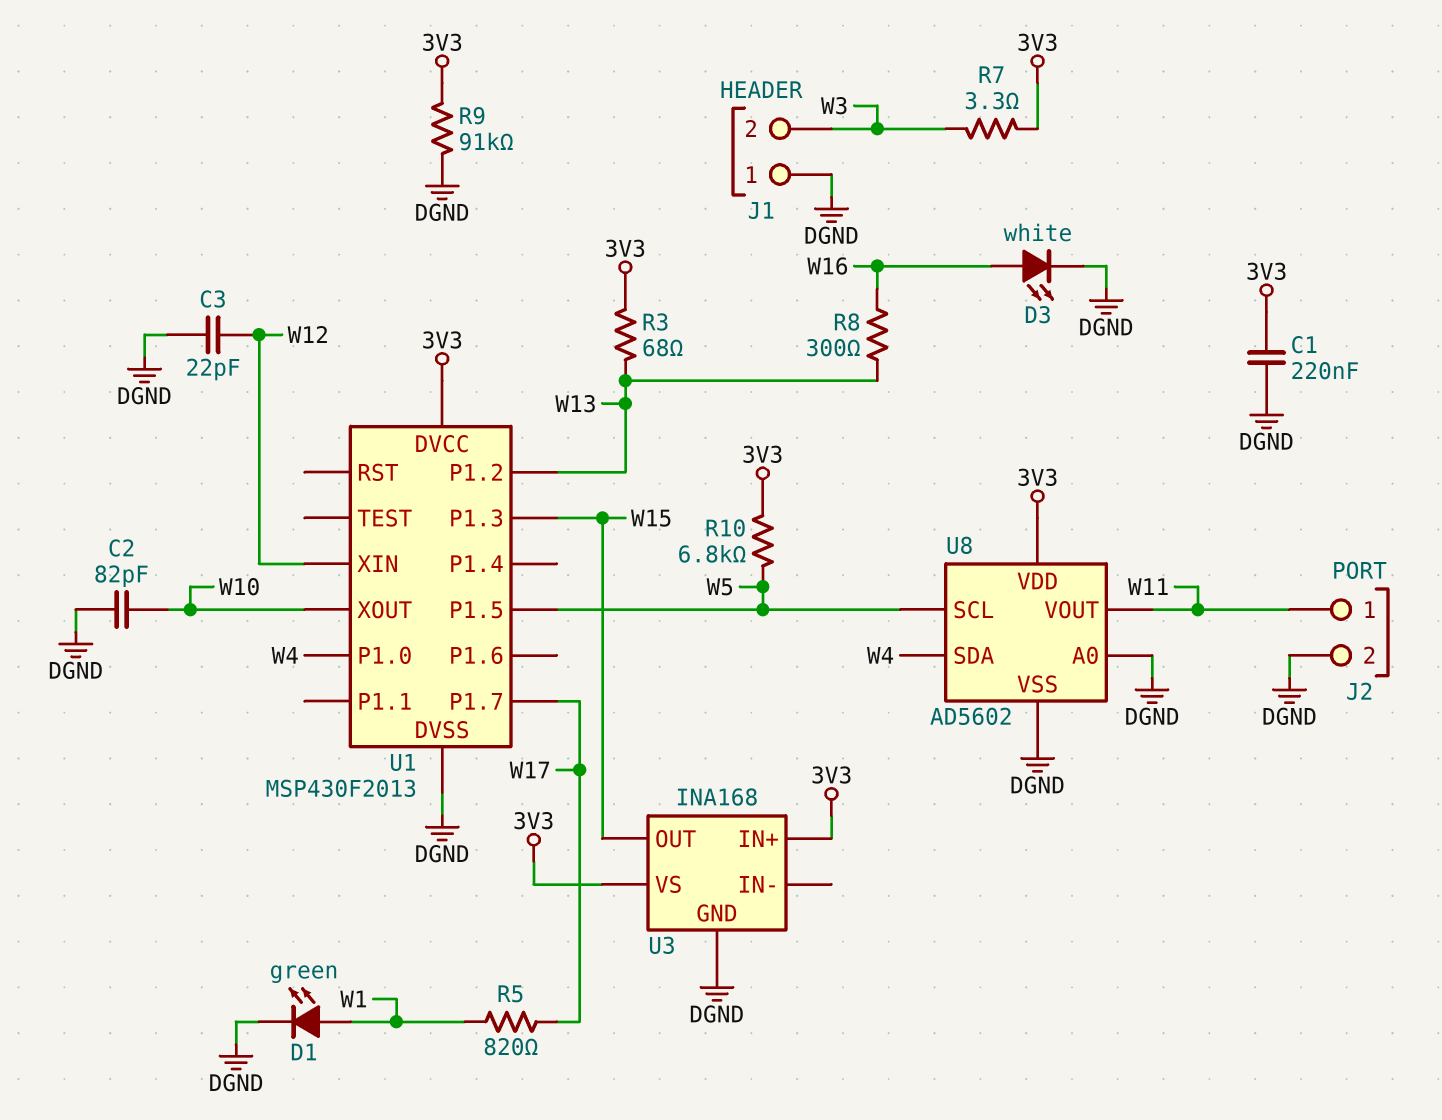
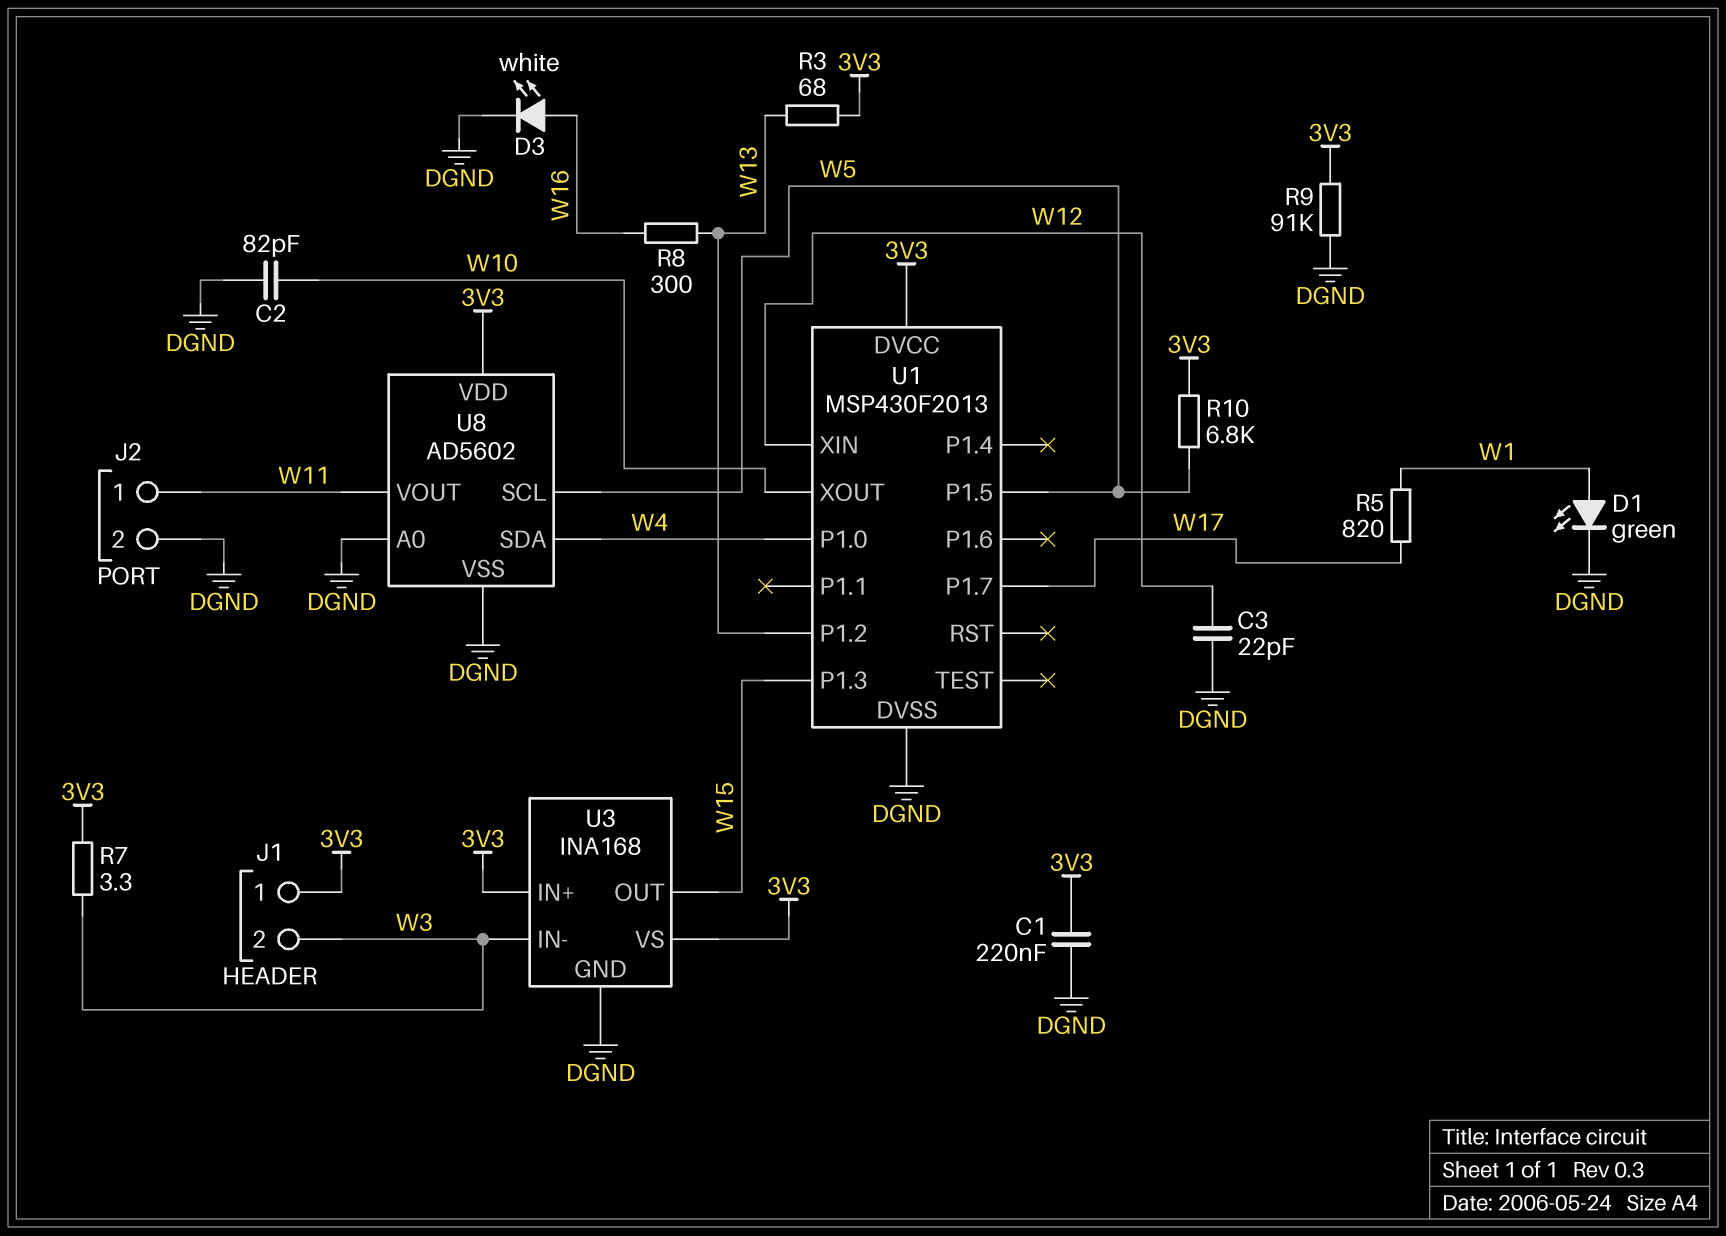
J1 pin 1: DGND -> 3V3
U3 pin IN-: none -> W3

